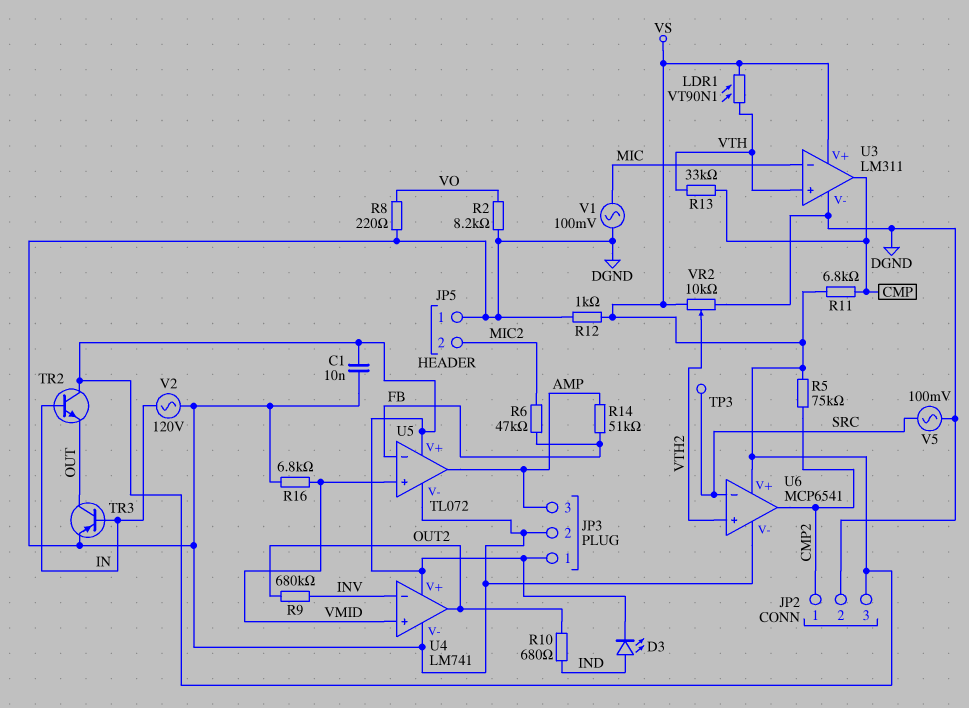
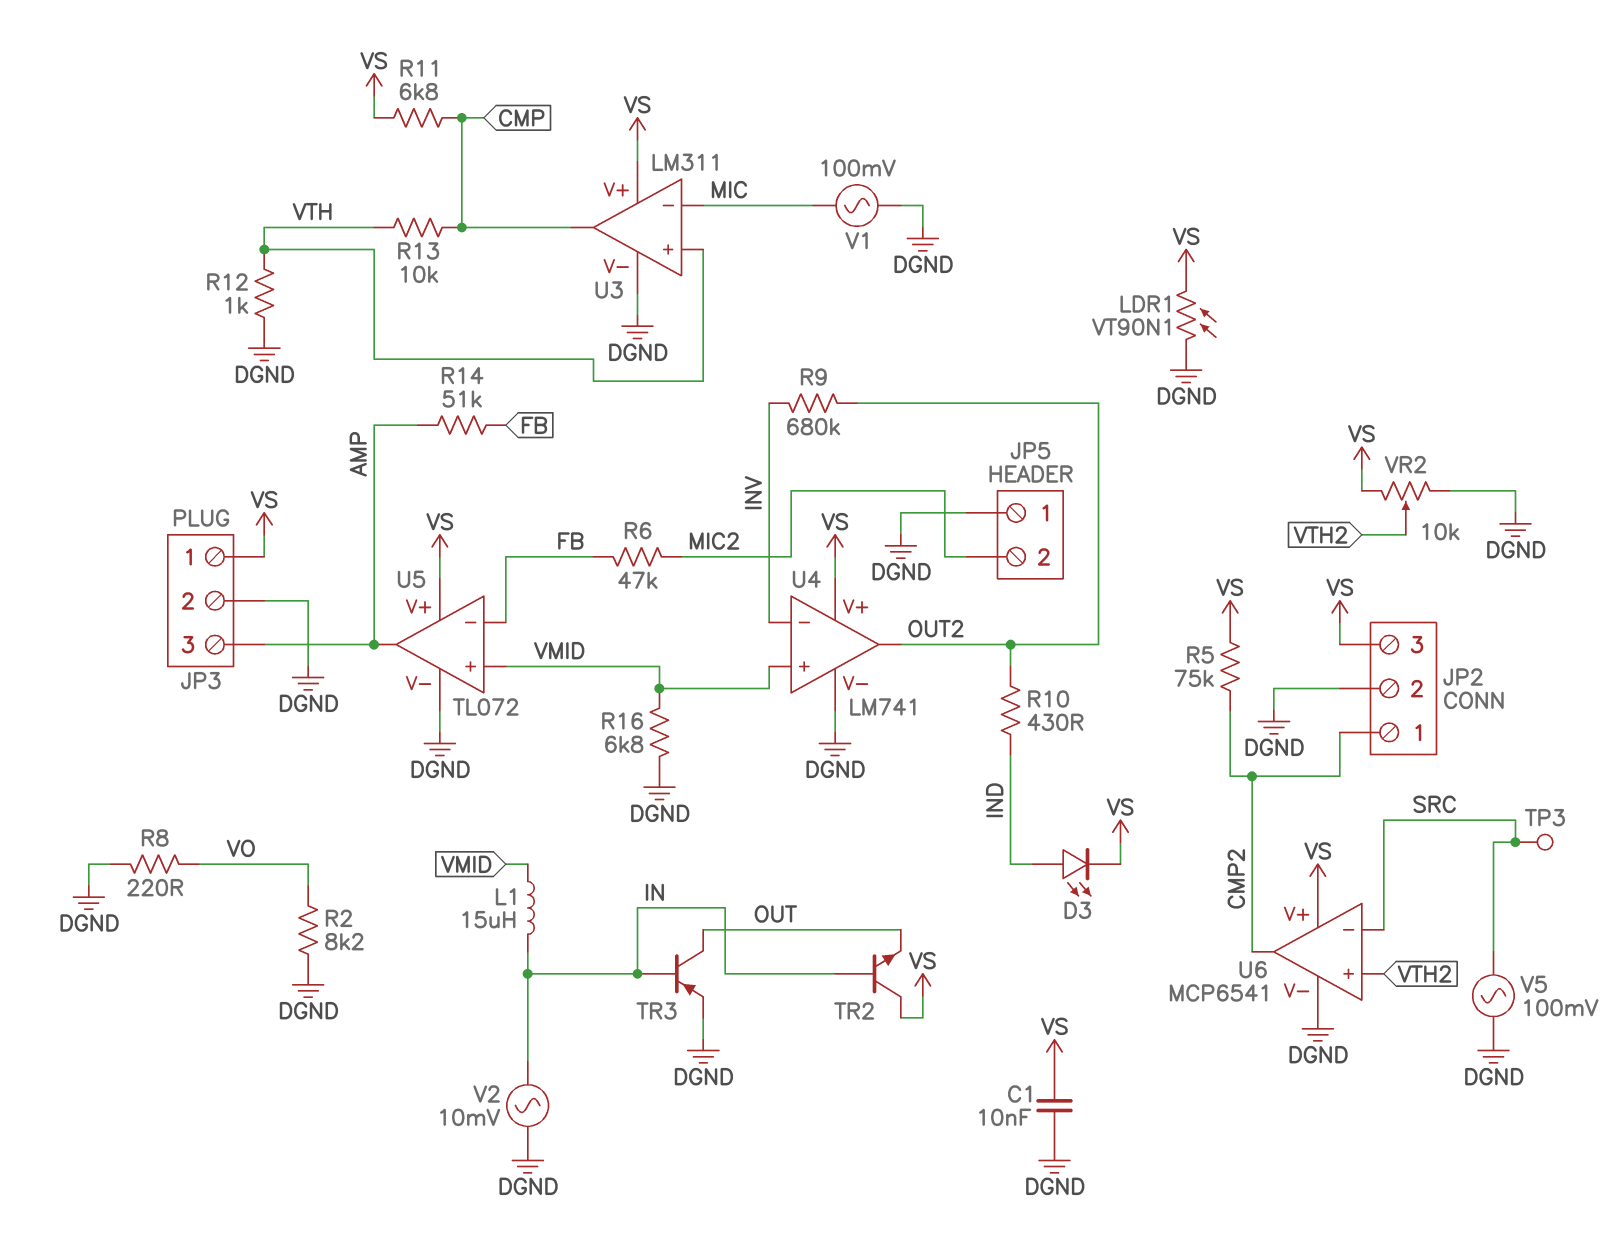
L1: none -> 15uH (IN, VMID)
LDR1: VT90N1 (VS, VTH) -> VT90N1 (DGND, VS)
R10: 680 (IND, OUT2) -> 430 (IND, OUT2)
R12: 1k (DGND, VS) -> 1k (DGND, VTH)
R13: 33k (CMP, VTH) -> 10k (CMP, VTH)
V2: AC 120V (DGND, IN) -> AC 10mV (DGND, IN)

